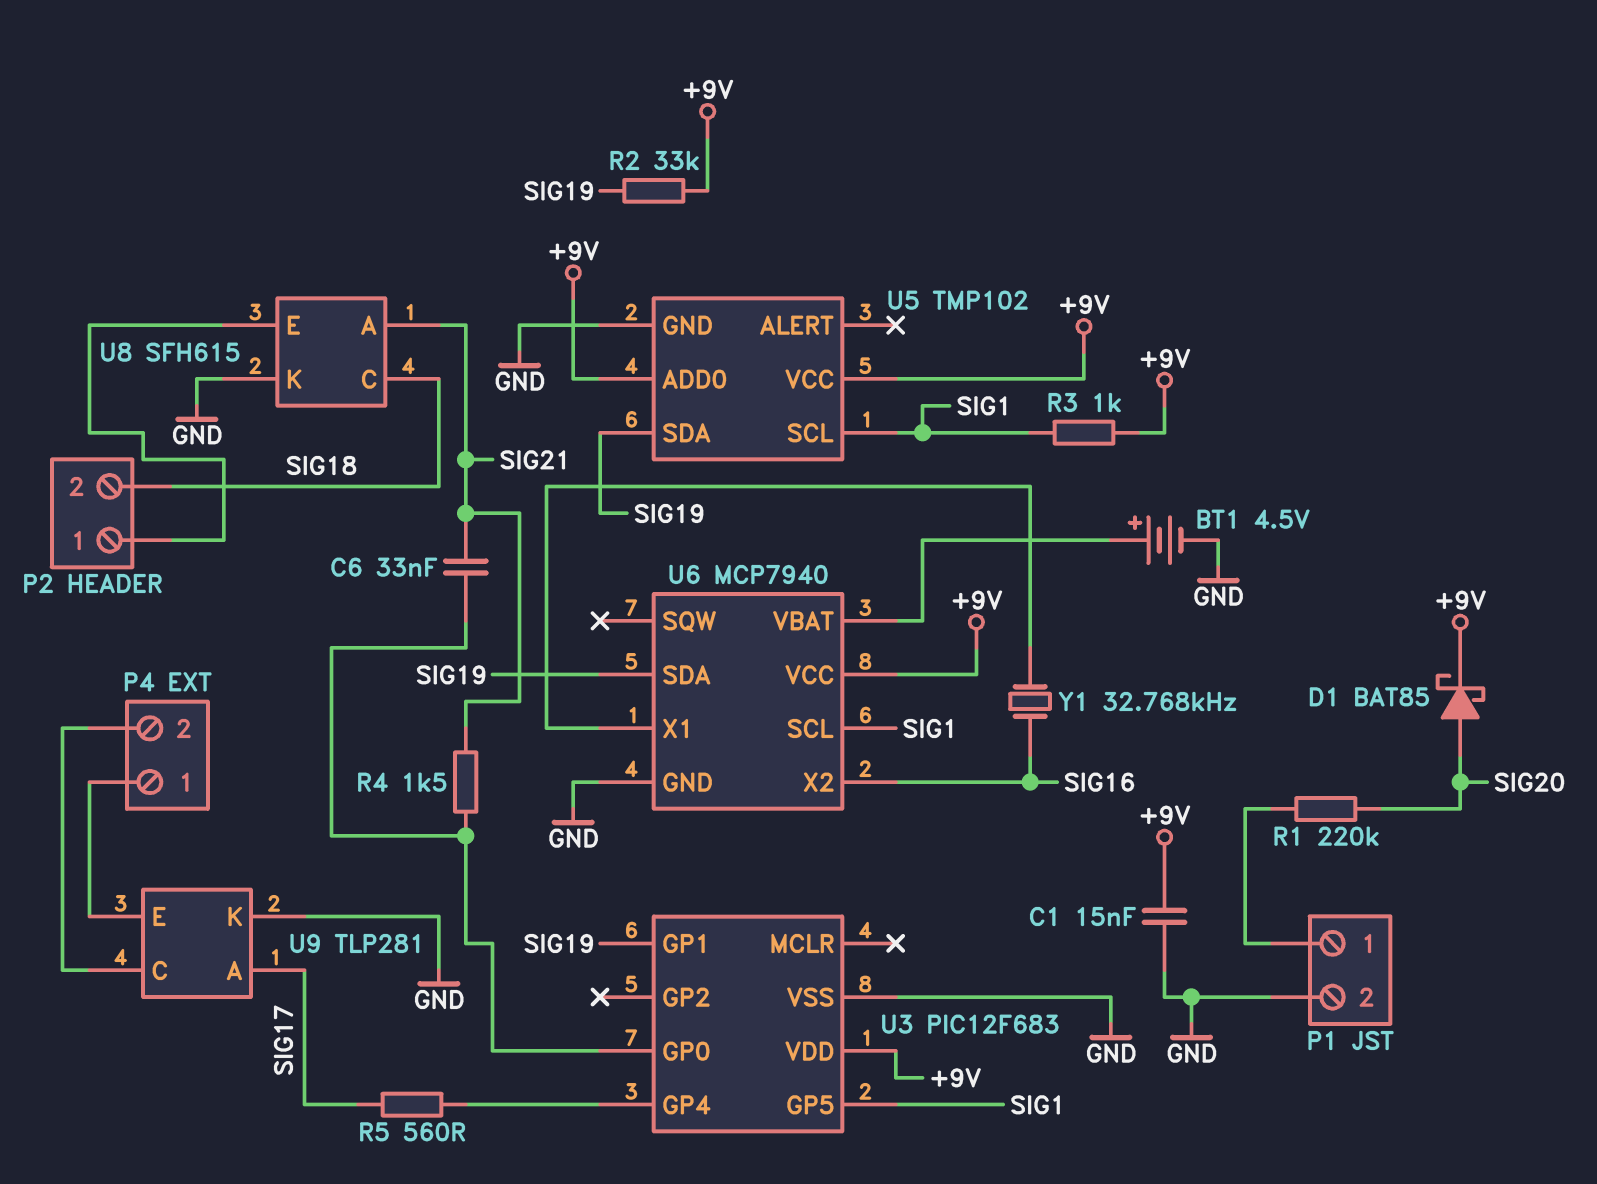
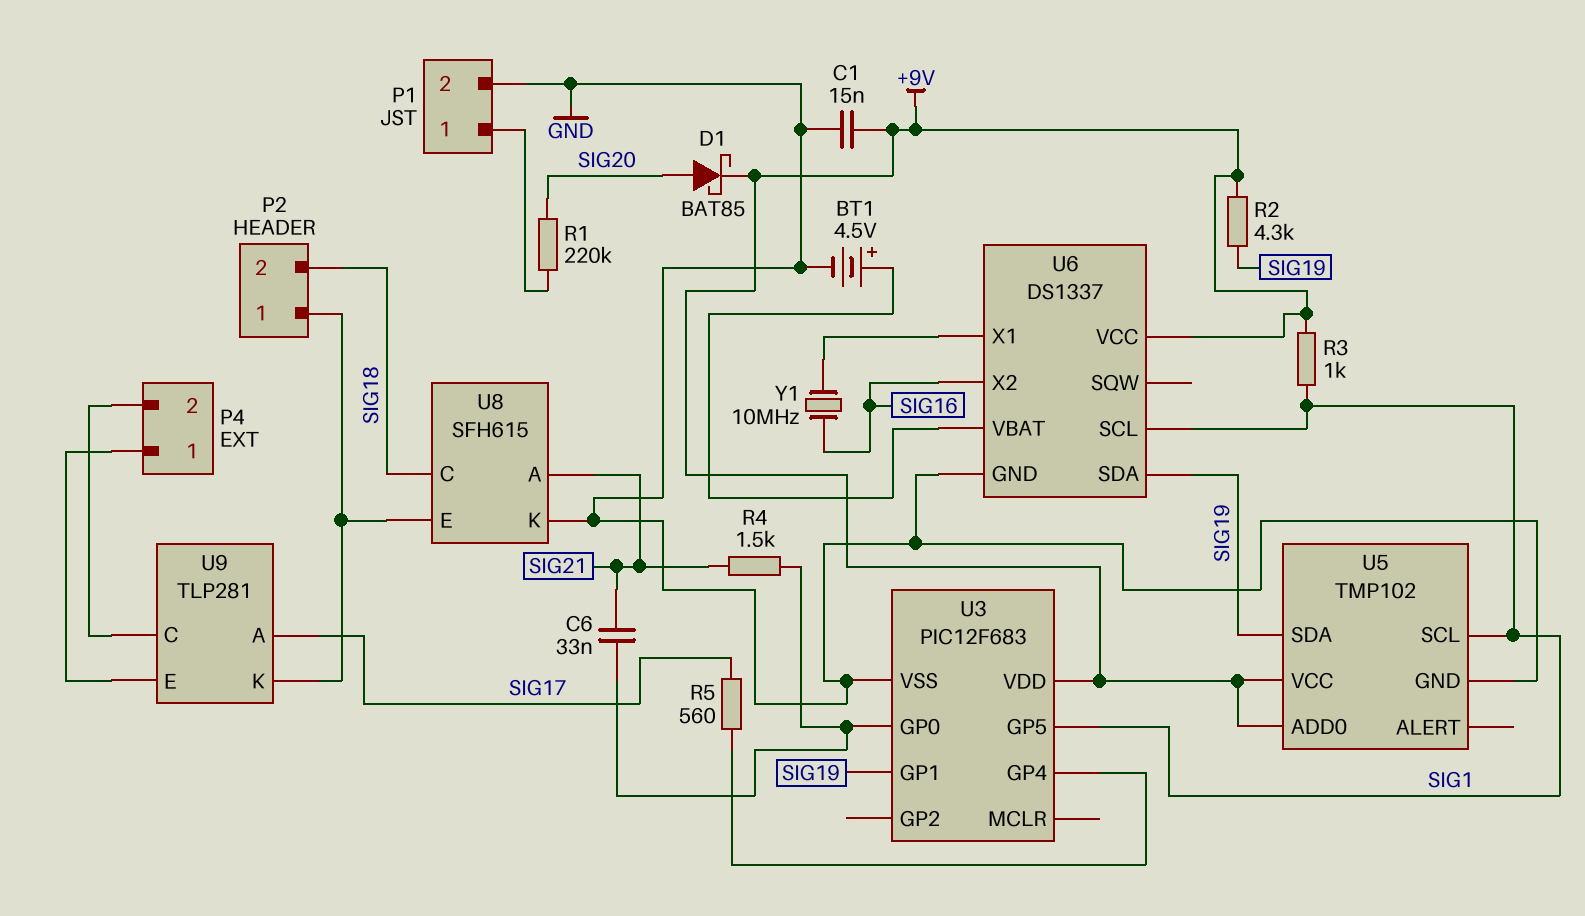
R2: 33k (+9V, SIG19) -> 4.3k (+9V, SIG19)
U6: MCP7940 -> DS1337
U9 pin K: GND -> P2/1
Y1: 32.768kHz (SIG16, U6/X1) -> 10MHz (SIG16, U6/X1)

